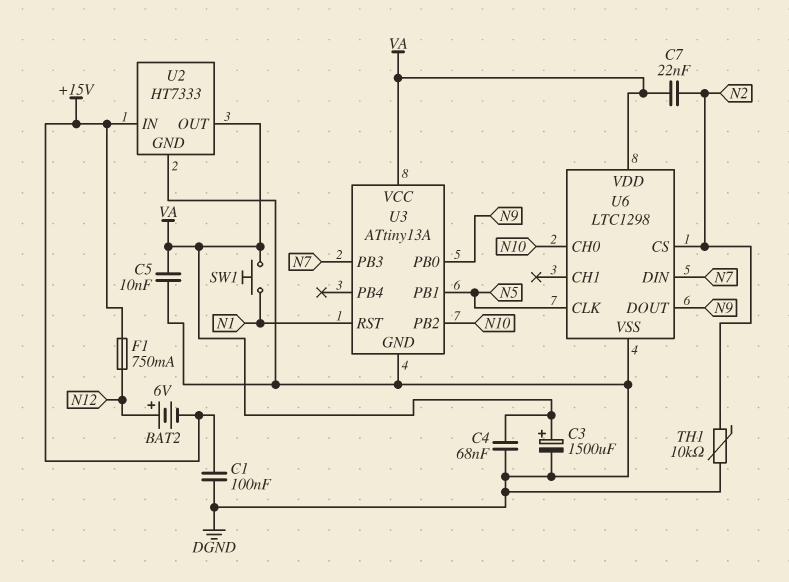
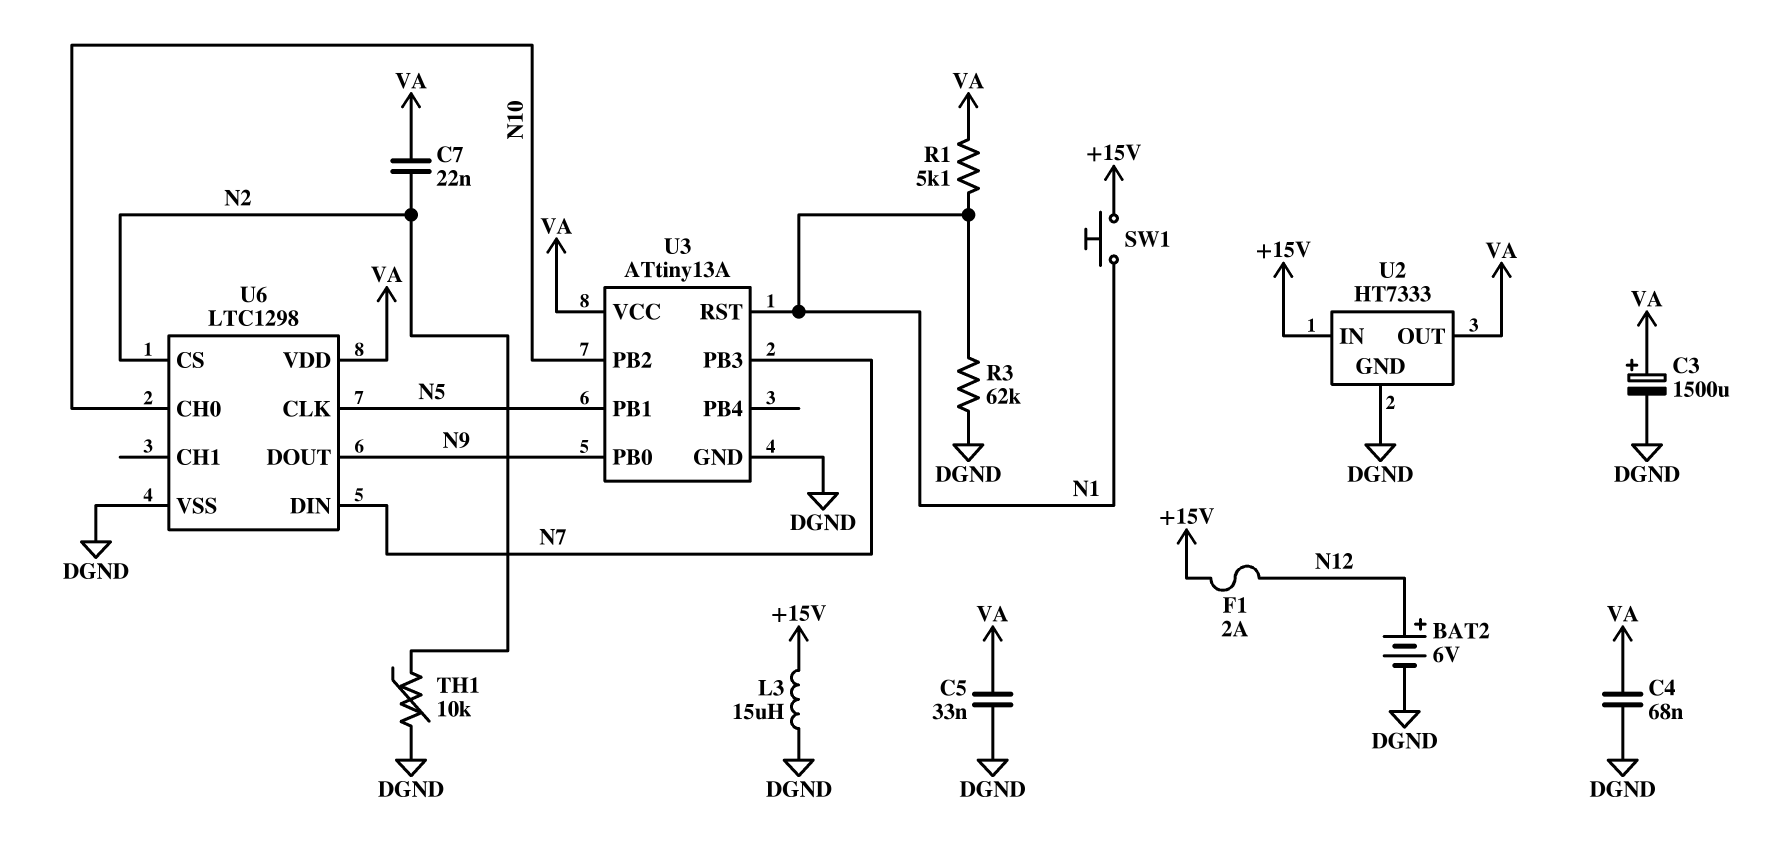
BAT2: 6V (plus N12, minus +15V) -> 6V (plus N12, minus DGND)
C1: 100nF (+15V, DGND) -> none
C5: 10nF (DGND, VA) -> 33nF (DGND, VA)
F1: 750mA (+15V, N12) -> 2A (+15V, N12)
L3: none -> 15uH (+15V, DGND)
R1: none -> 5.1k (N1, VA)
R3: none -> 62k (DGND, N1)
SW1: button (N1, VA) -> button (+15V, N1)

